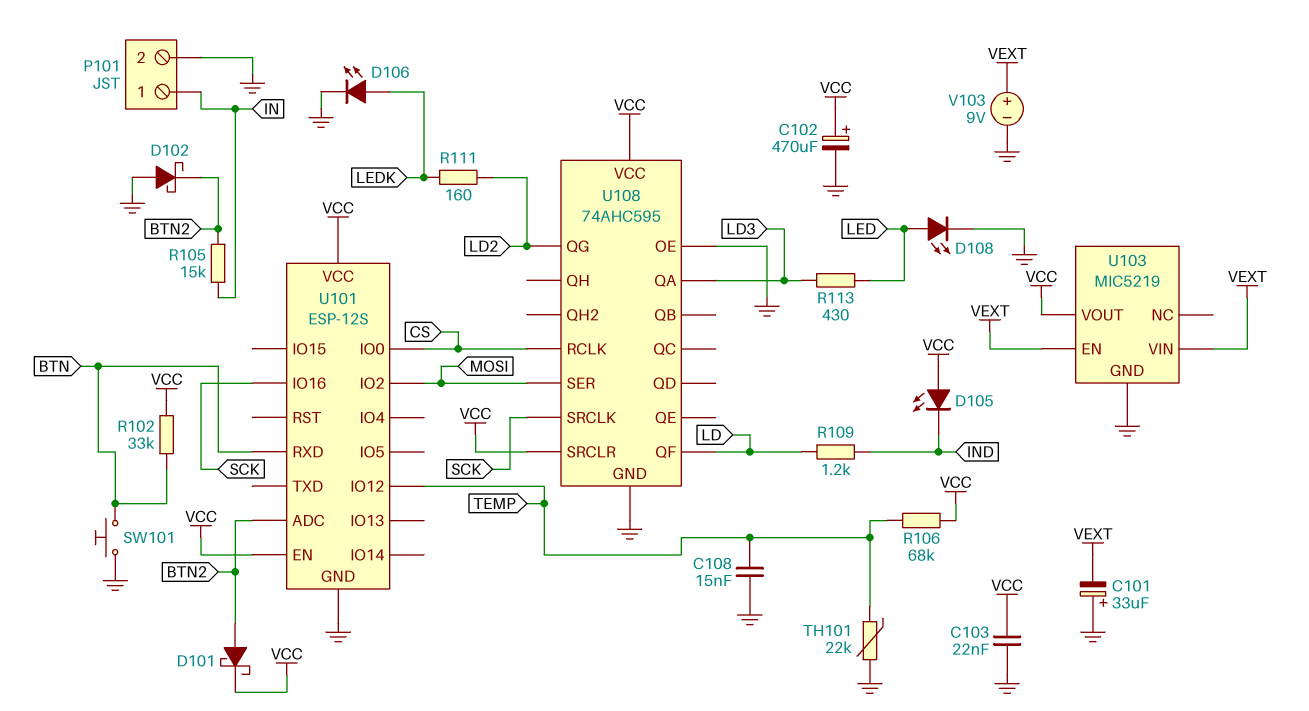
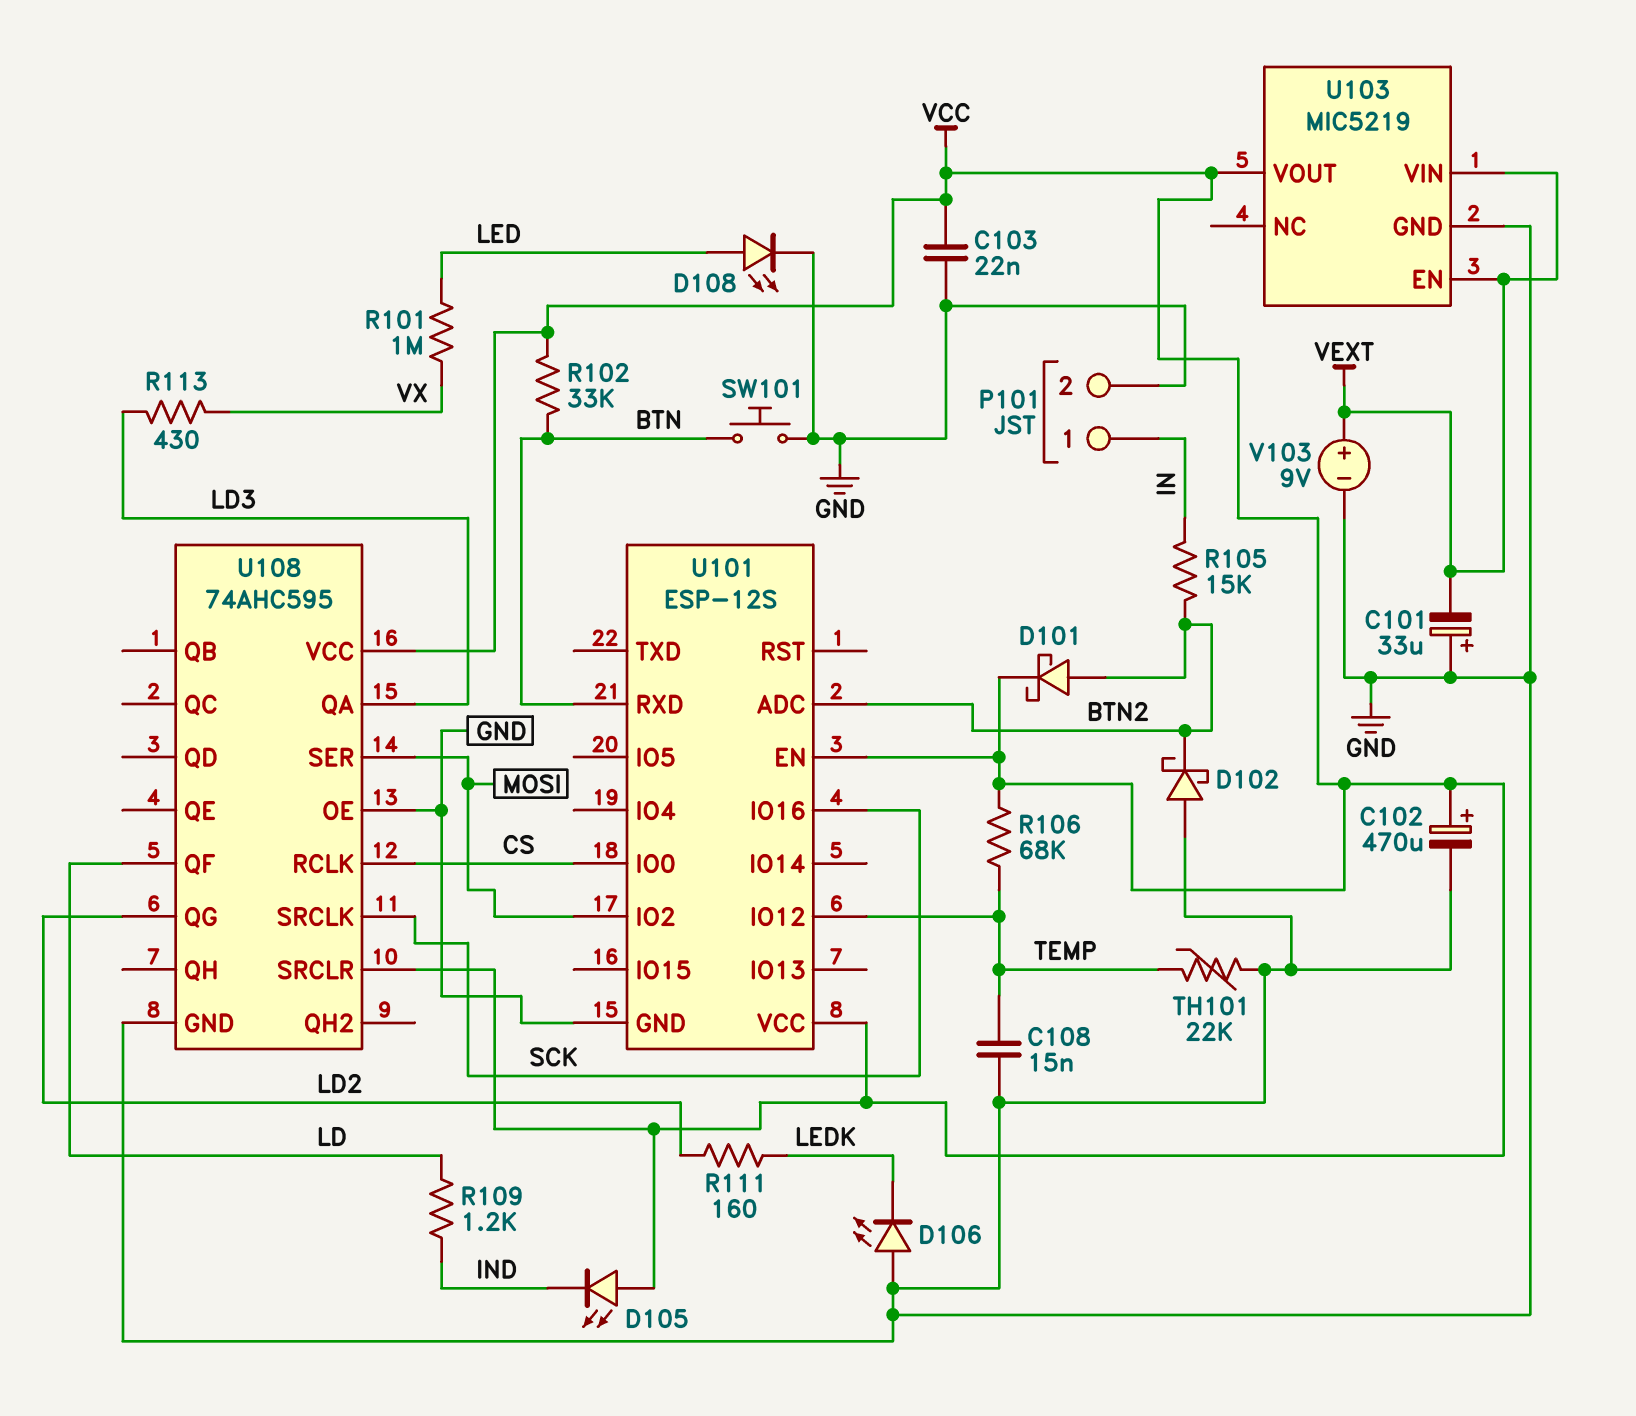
D106: LED (A LEDK, K GND) -> LED (A GND, K LEDK)
R101: none -> 1M (LED, VX)
R113: 430 (LD3, LED) -> 430 (LD3, VX)

